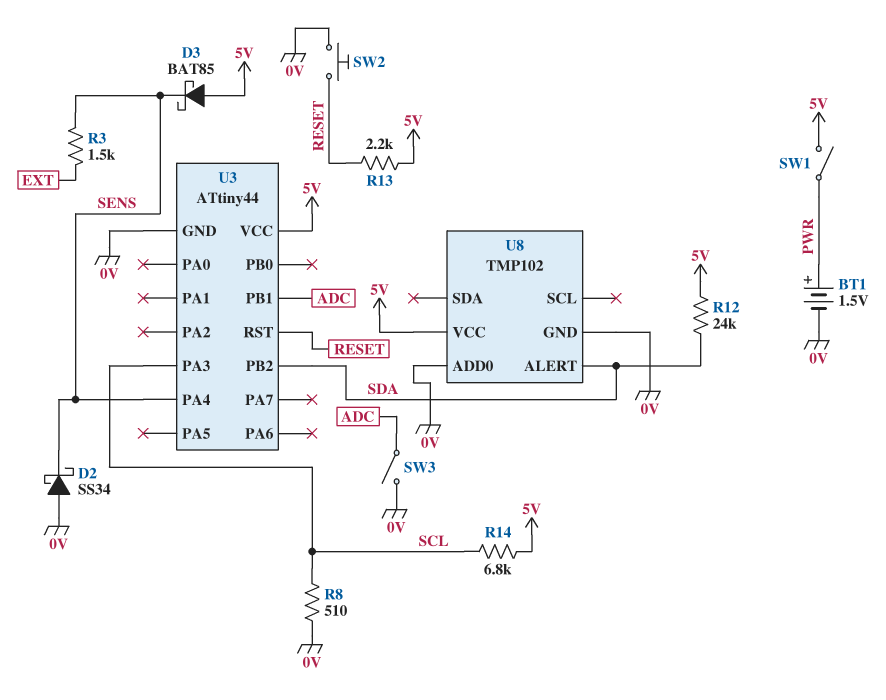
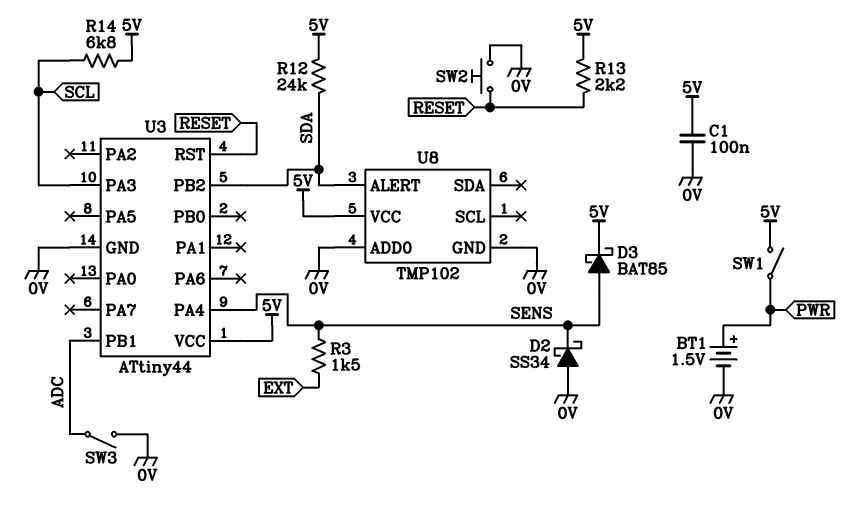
C1: none -> 100nF (0V, 5V)
D3: schottky BAT85 (A 5V, K SENS) -> schottky BAT85 (A SENS, K 5V)
R8: 510 (0V, SCL) -> none

